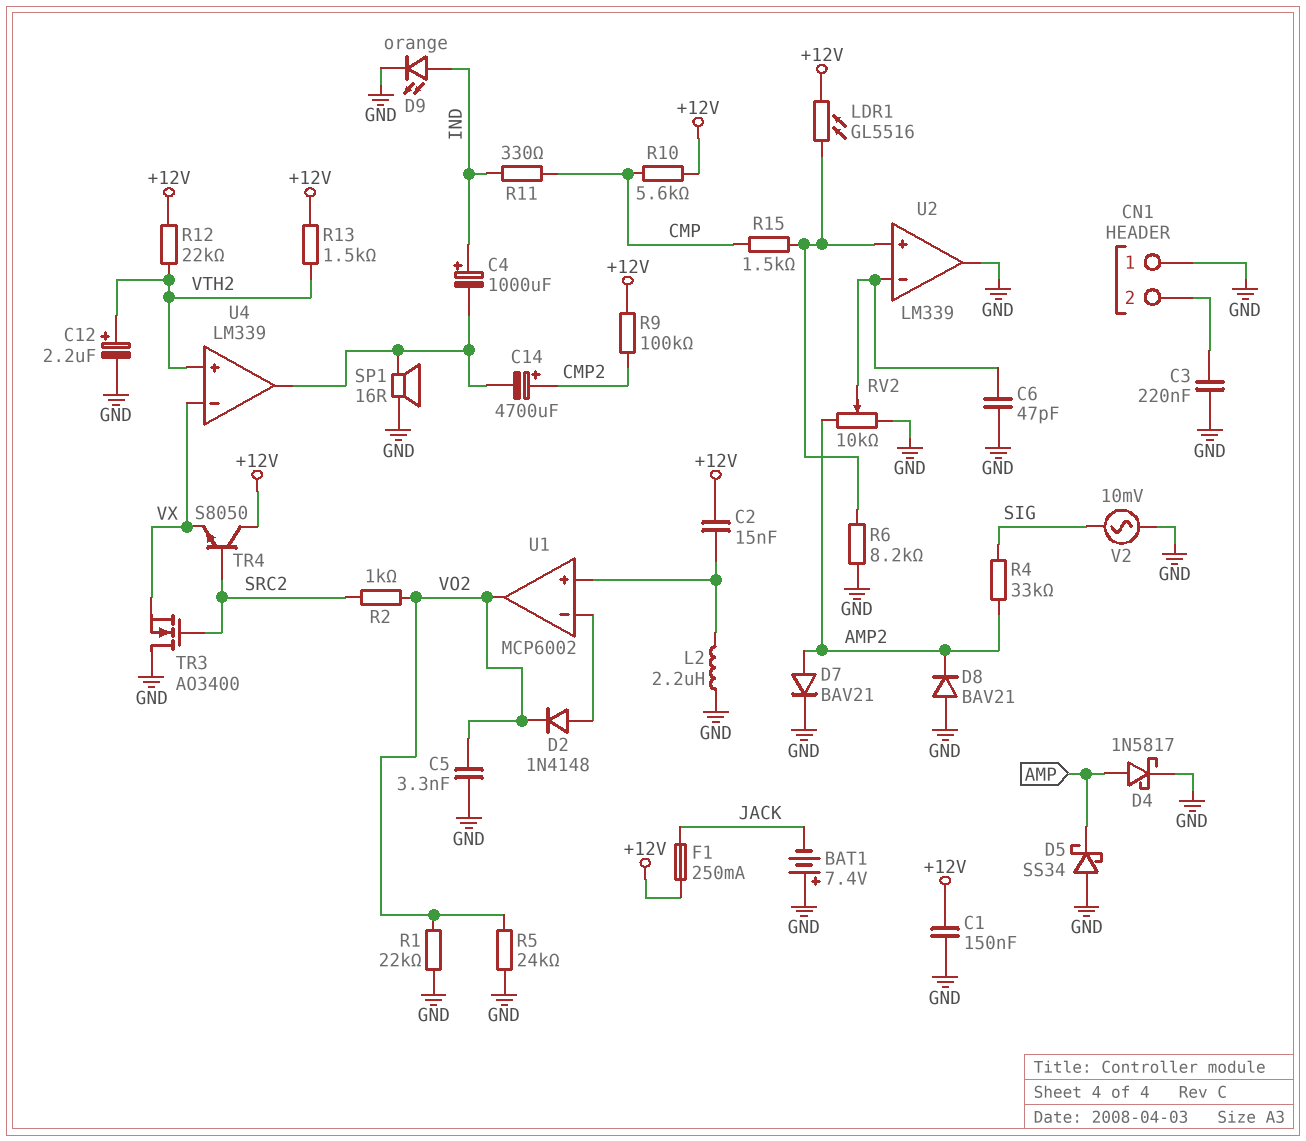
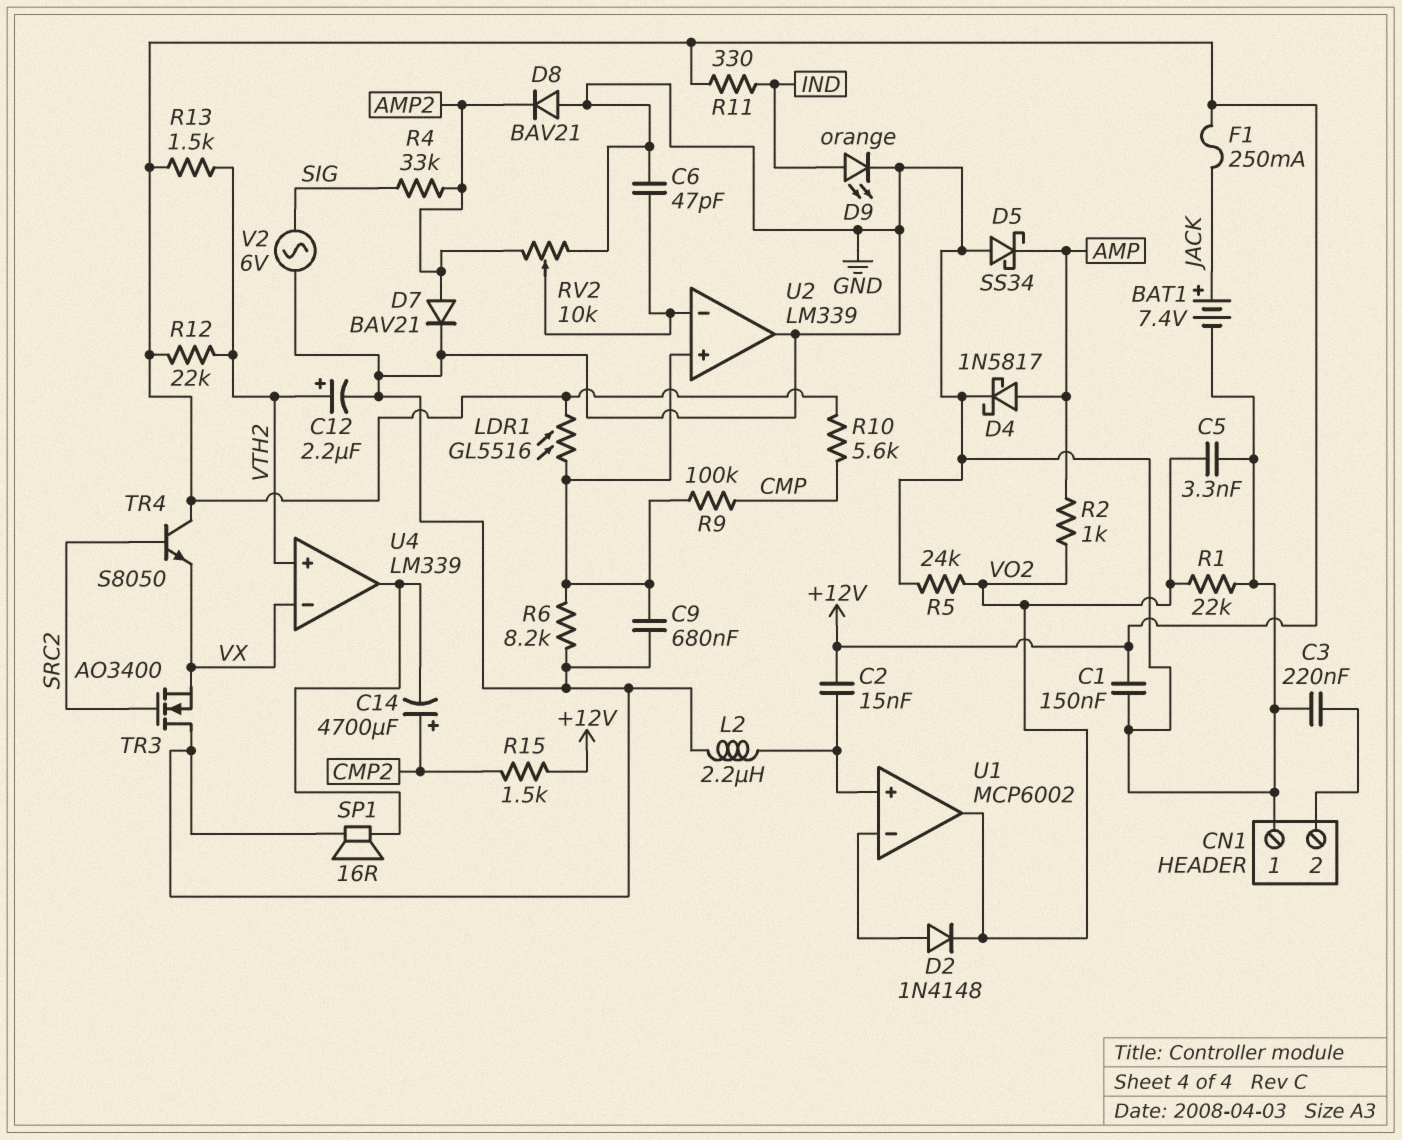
BAT1: 7.4V (plus GND, minus JACK) -> 7.4V (plus JACK, minus GND)
C4: 1000uF (plus IND, minus U4/out) -> none
C9: none -> 680nF (GND, U2/in+)
R2: 1k (SRC2, VO2) -> 1k (AMP, VO2)
R9: 100k (+12V, CMP2) -> 100k (CMP, U2/in+)
R11: 330 (CMP, IND) -> 330 (+12V, IND)
R15: 1.5k (CMP, U2/in+) -> 1.5k (+12V, CMP2)
V2: AC 10mV (GND, SIG) -> AC 6V (GND, SIG)

